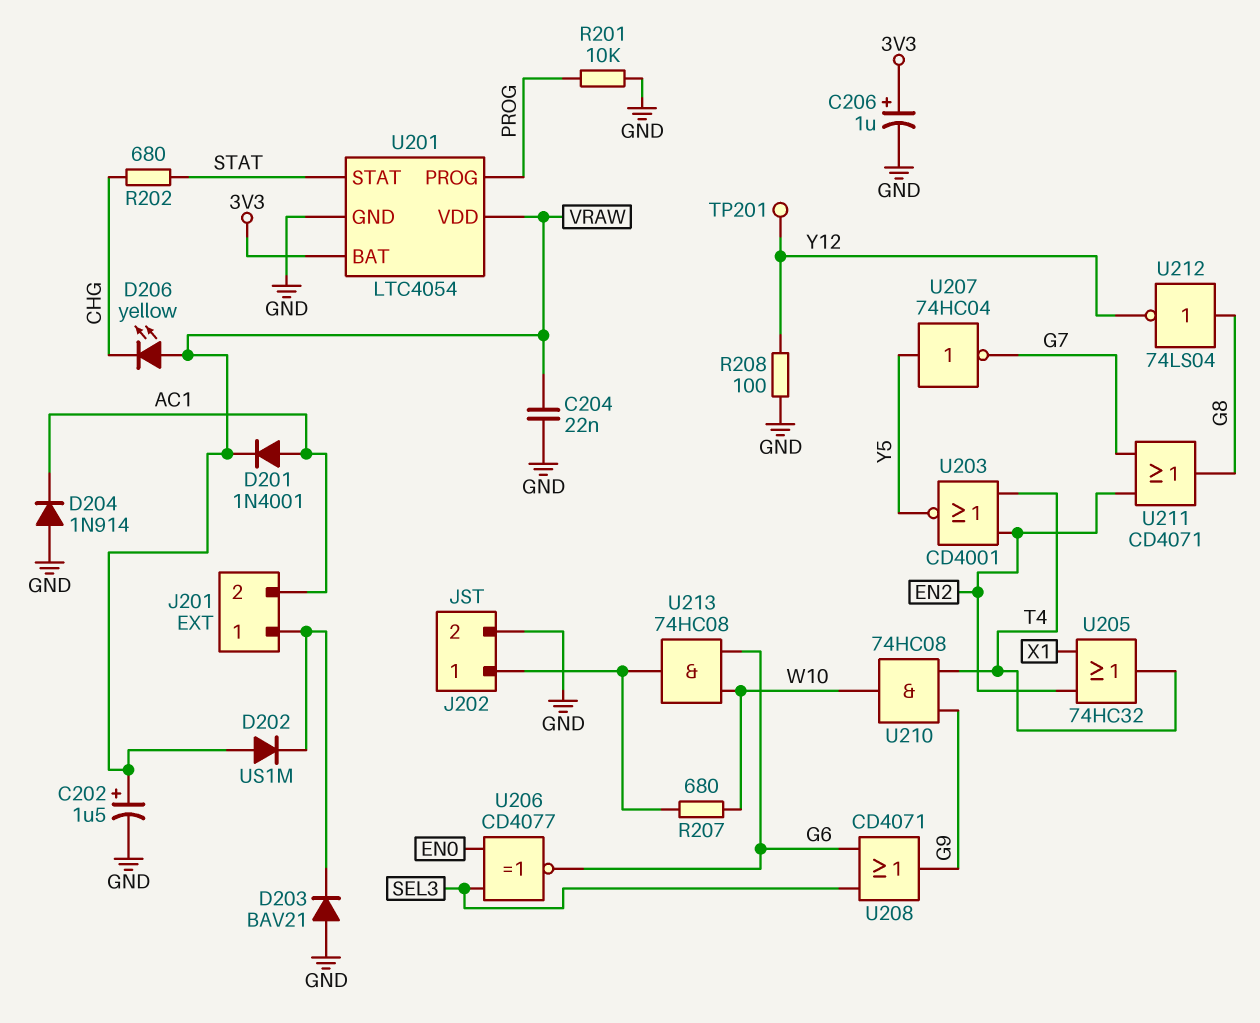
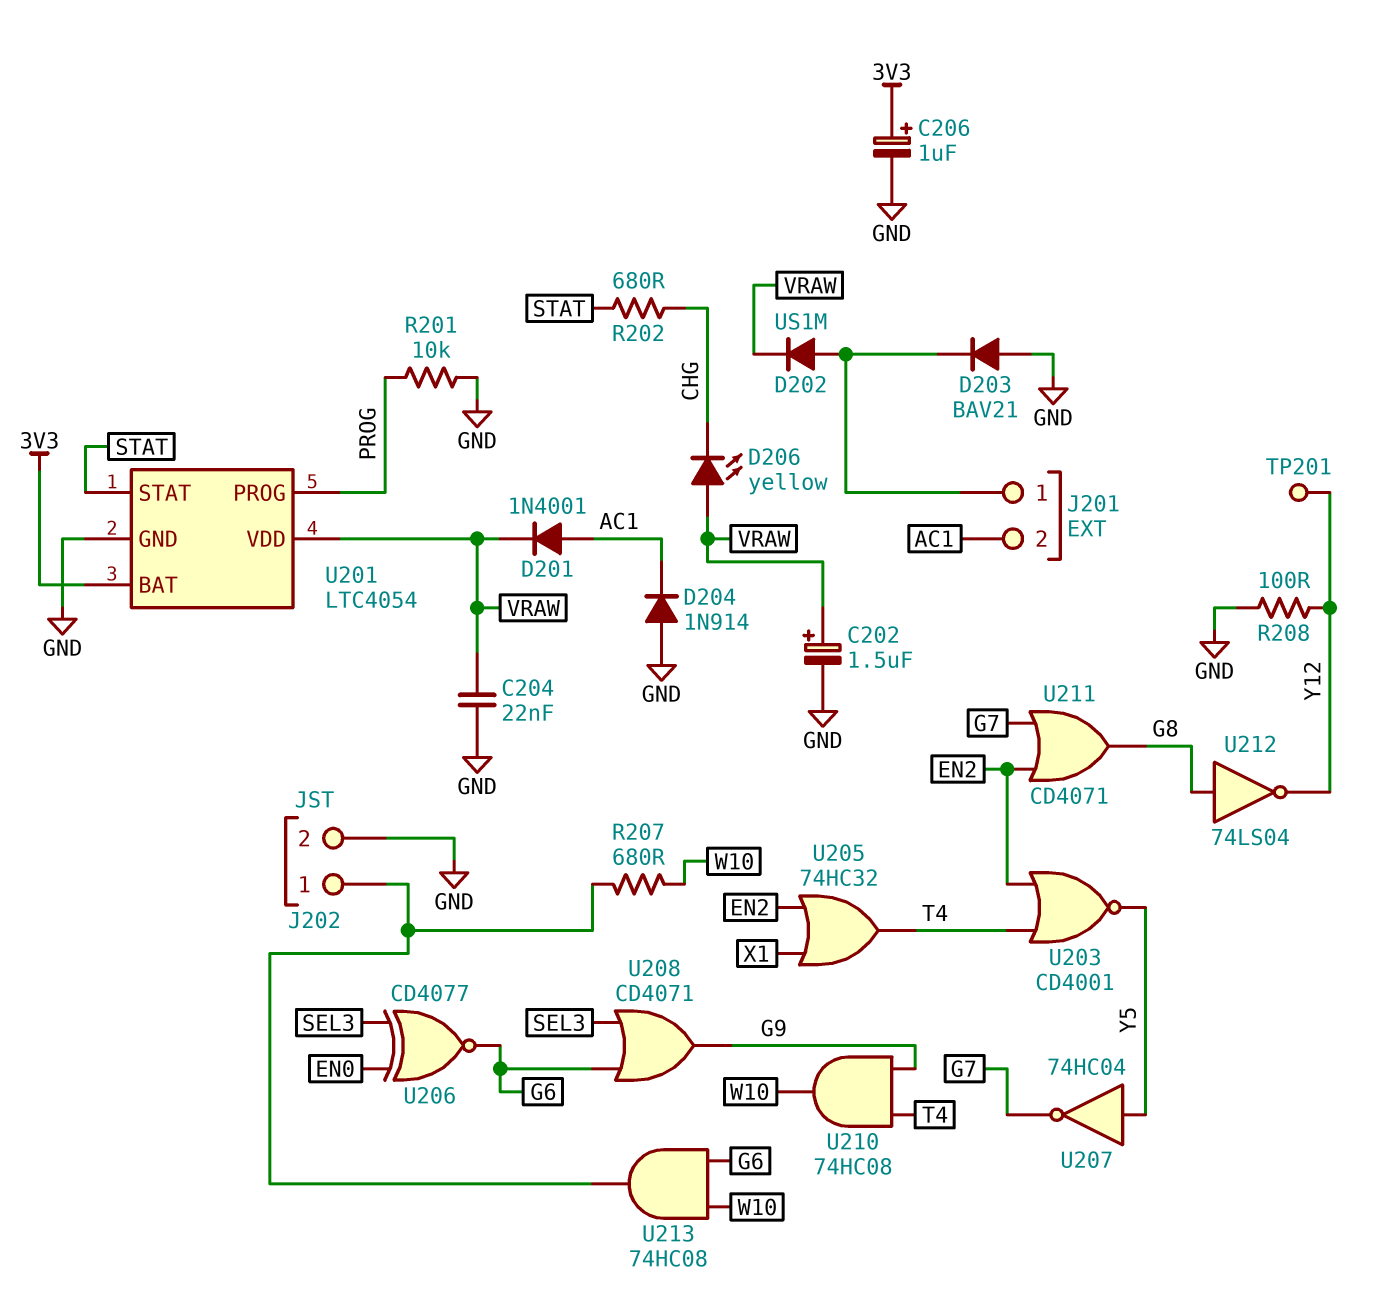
D202: diode US1M (A VRAW, K J201/1) -> diode US1M (A J201/1, K VRAW)

